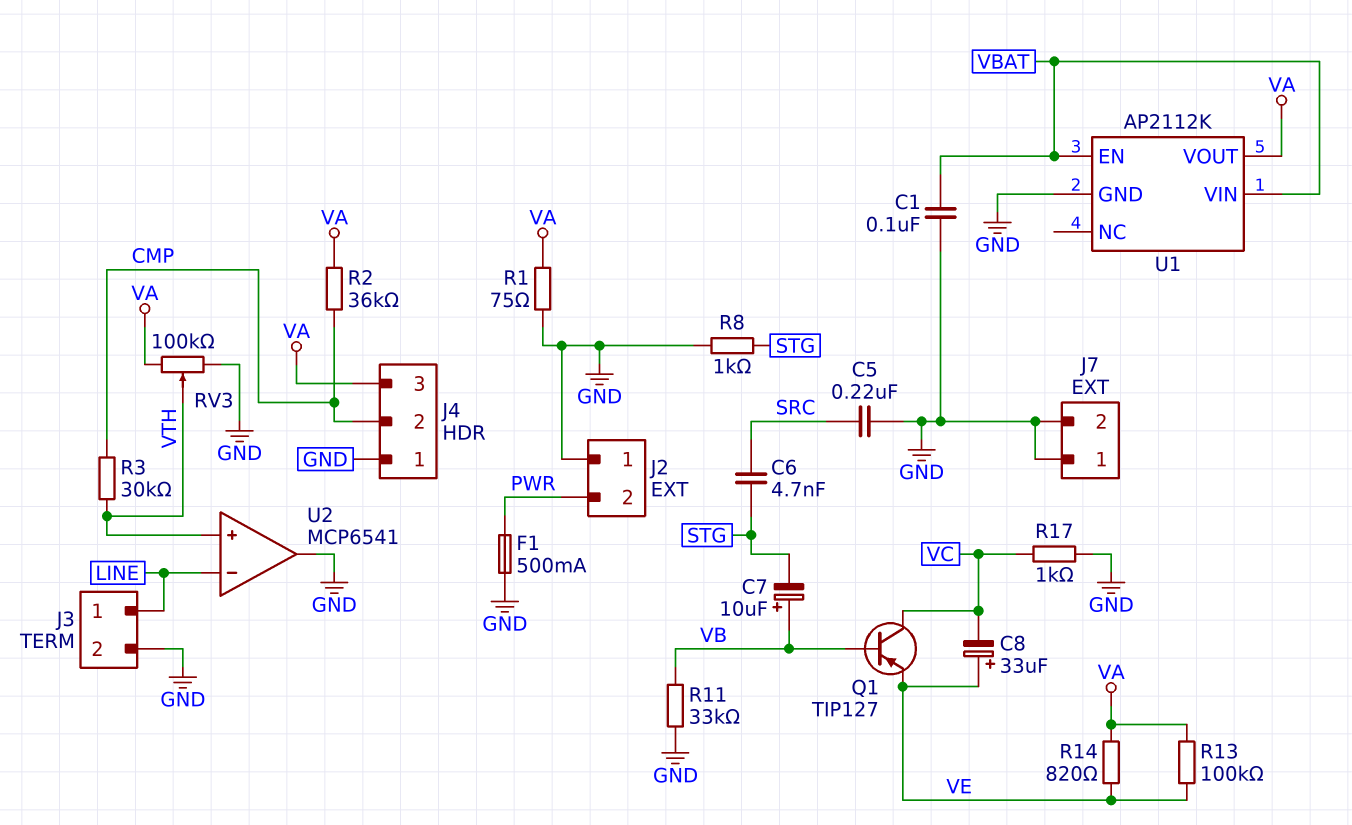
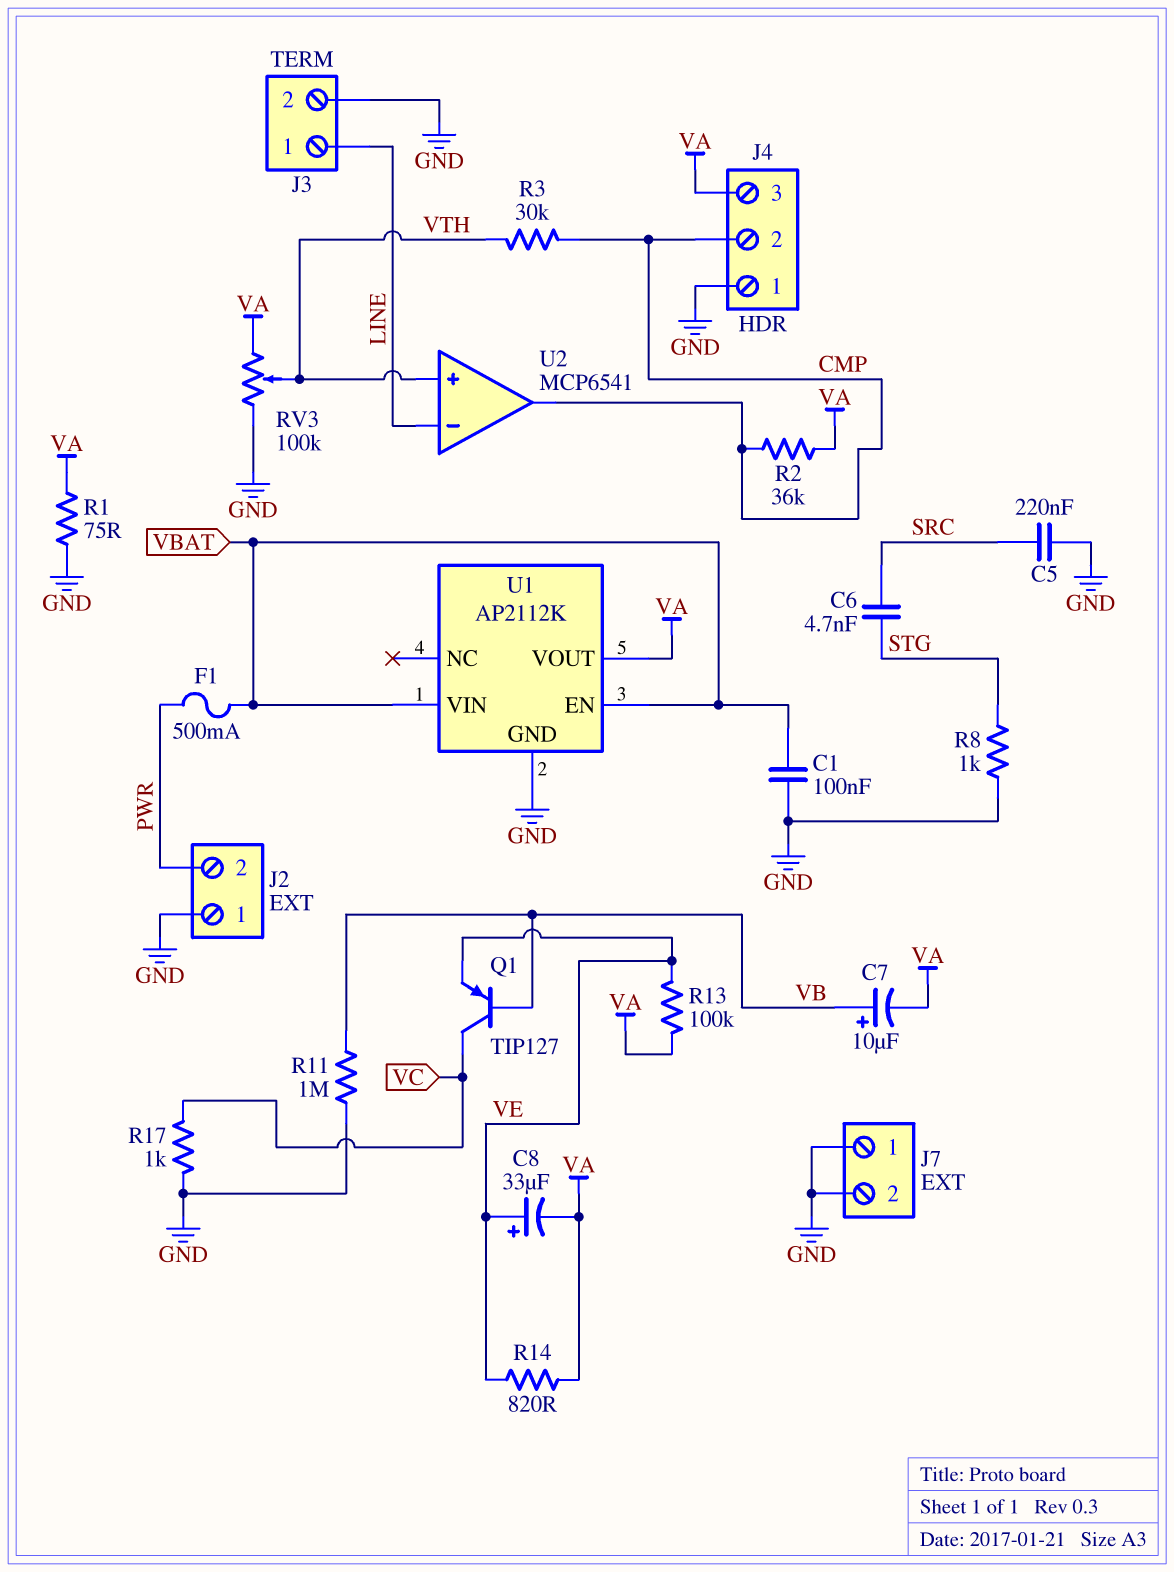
C7: 10uF (plus VB, minus STG) -> 10uF (plus VB, minus VA)
C8: 33uF (plus VE, minus VC) -> 33uF (plus VE, minus VA)
F1: 500mA (GND, PWR) -> 500mA (PWR, VBAT)
R11: 33k (GND, VB) -> 1M (GND, VB)
U2 pin out: GND -> CMP

